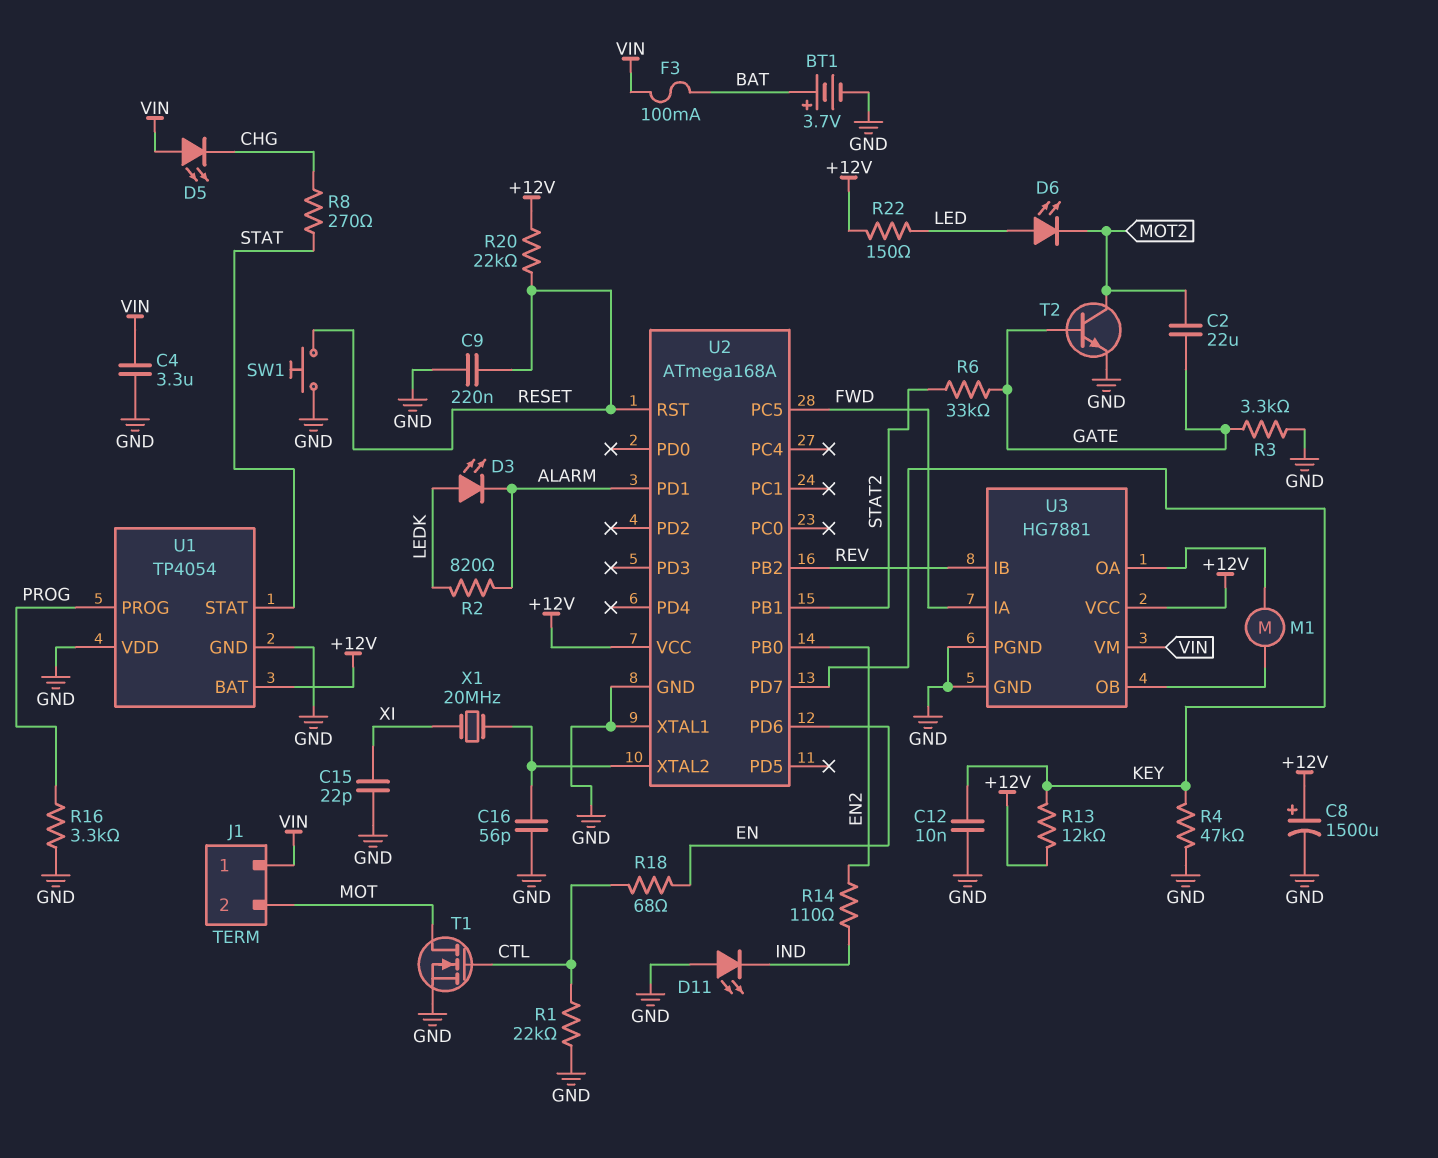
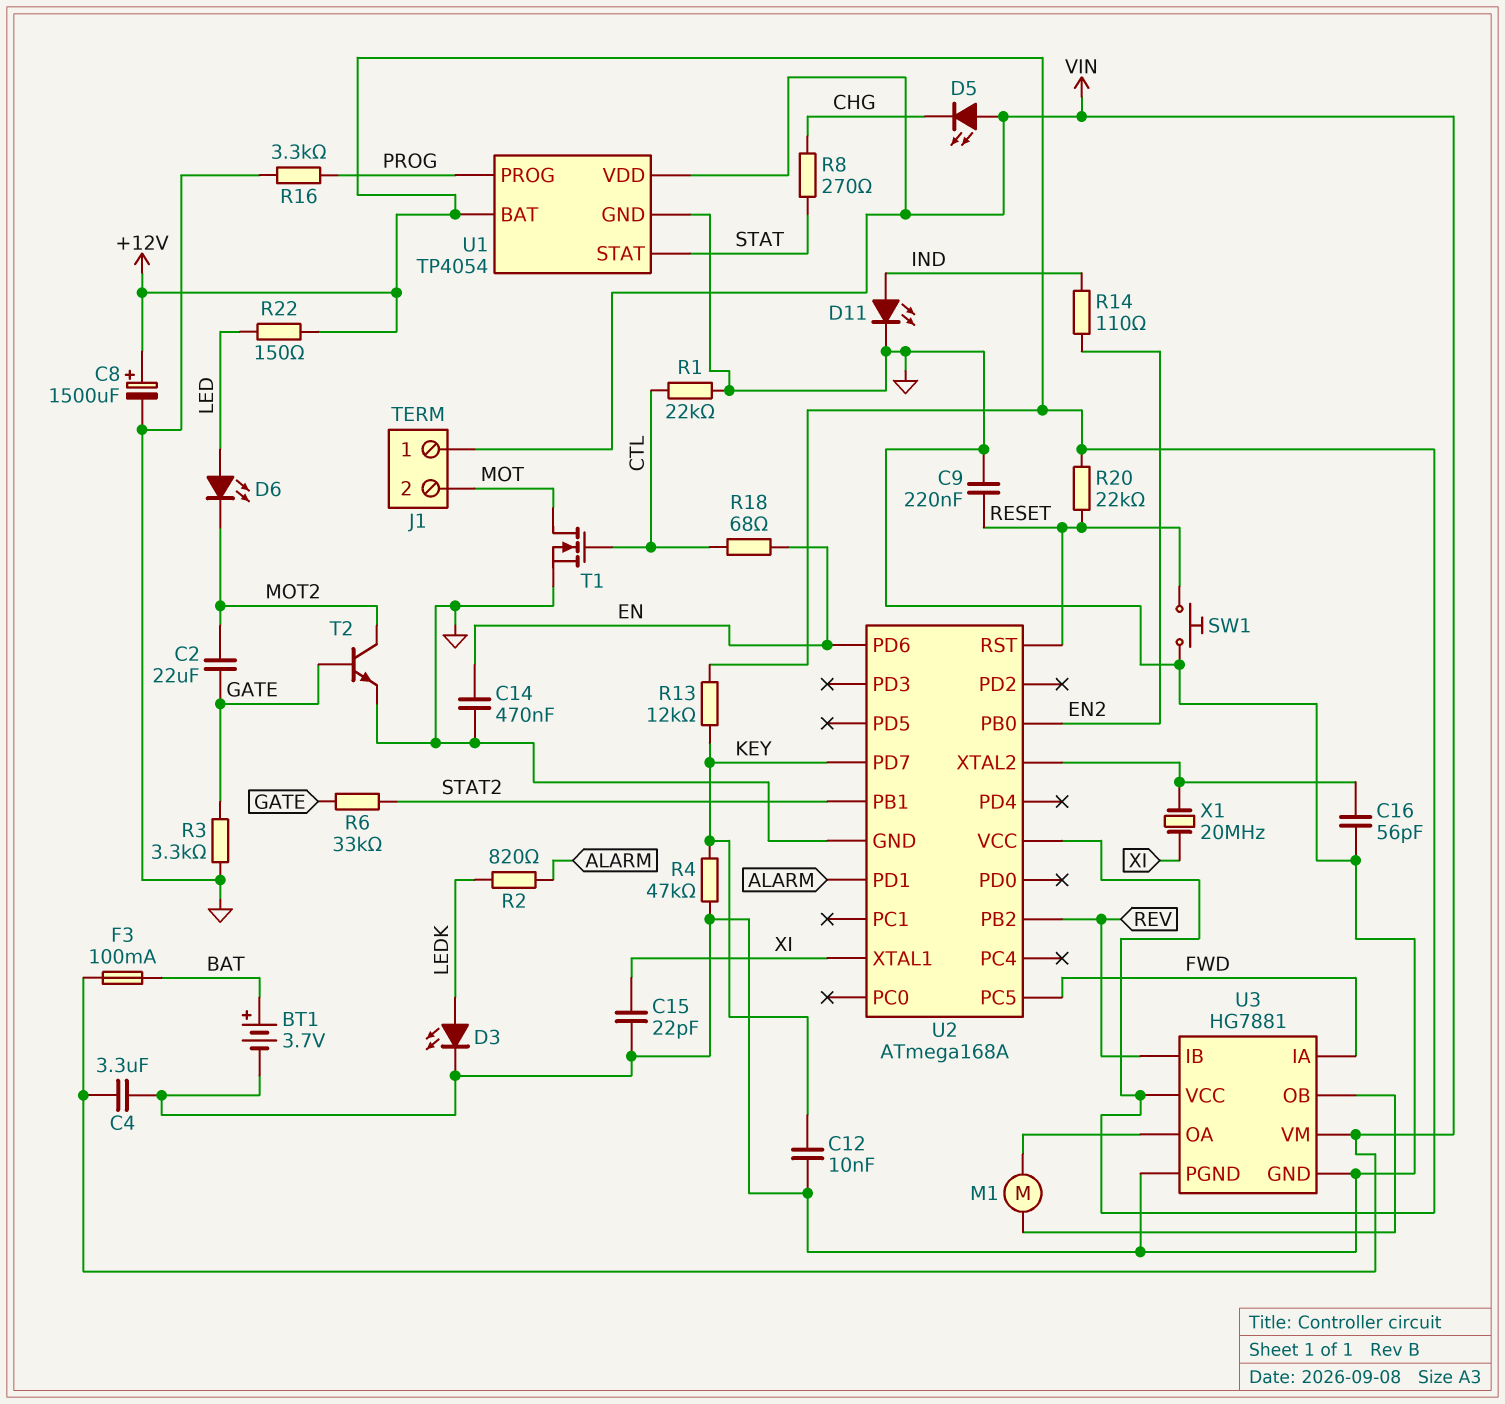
C14: none -> 470nF (EN, GND)
D3: LED (A LEDK, K ALARM) -> LED (A LEDK, K GND)
D11: LED (A GND, K IND) -> LED (A IND, K GND)
U1 pin VDD: GND -> VIN
U2 pin XTAL1: GND -> XI

